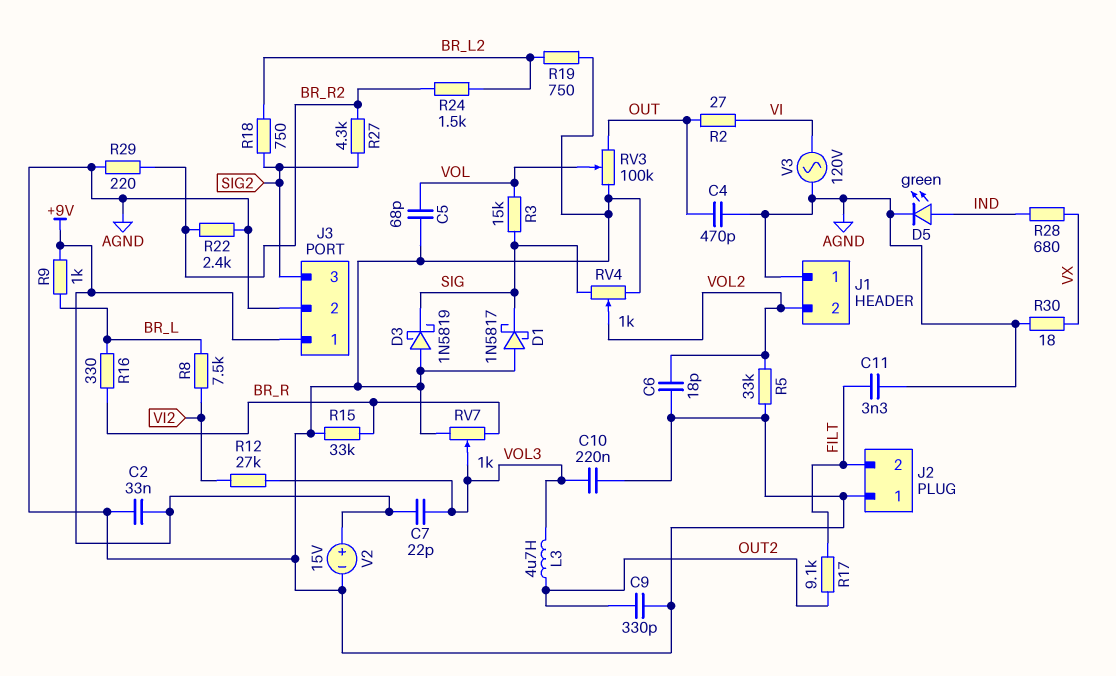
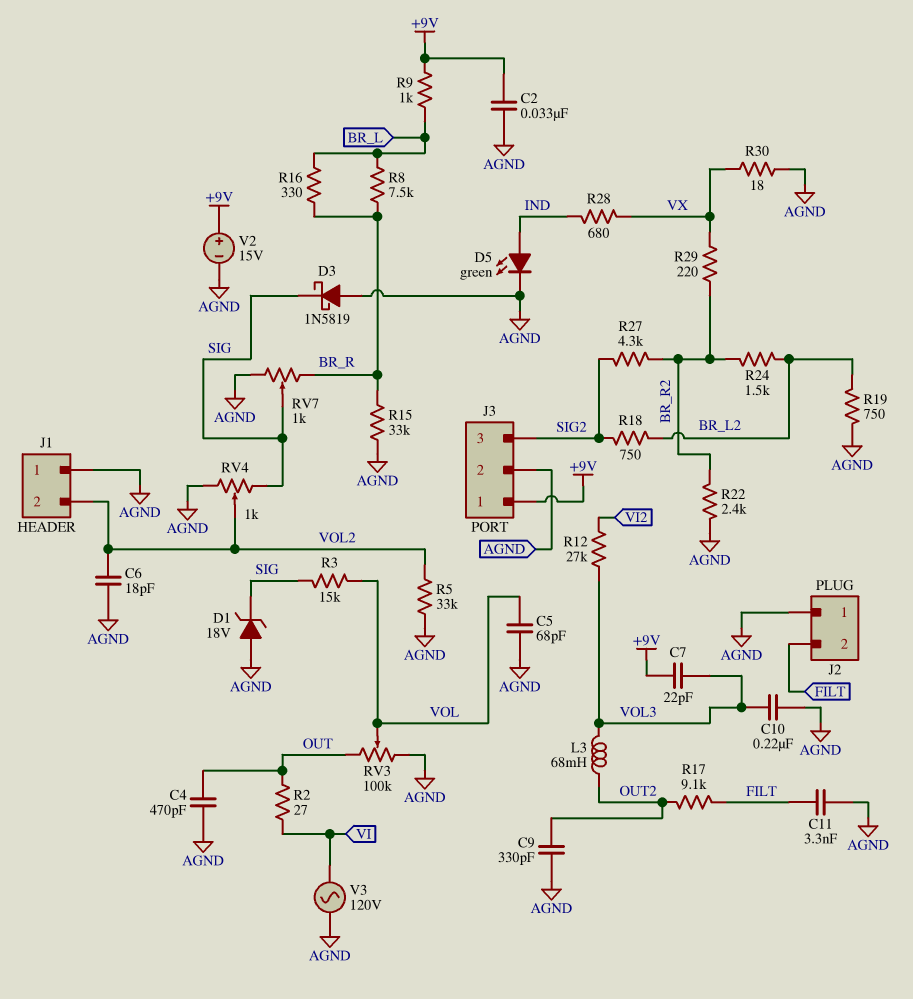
D1: schottky 1N5817 (A AGND, K SIG) -> zener 18V (A AGND, K SIG)
L3: 4.7uH (OUT2, VOL3) -> 68mH (OUT2, VOL3)
R8: 7.5k (BR_L, VI2) -> 7.5k (BR_L, BR_R)
R29: 220 (AGND, BR_R2) -> 220 (BR_R2, VX)
RV7: 1k (AGND, BR_R, wiper VOL3) -> 1k (AGND, BR_R, wiper SIG)

